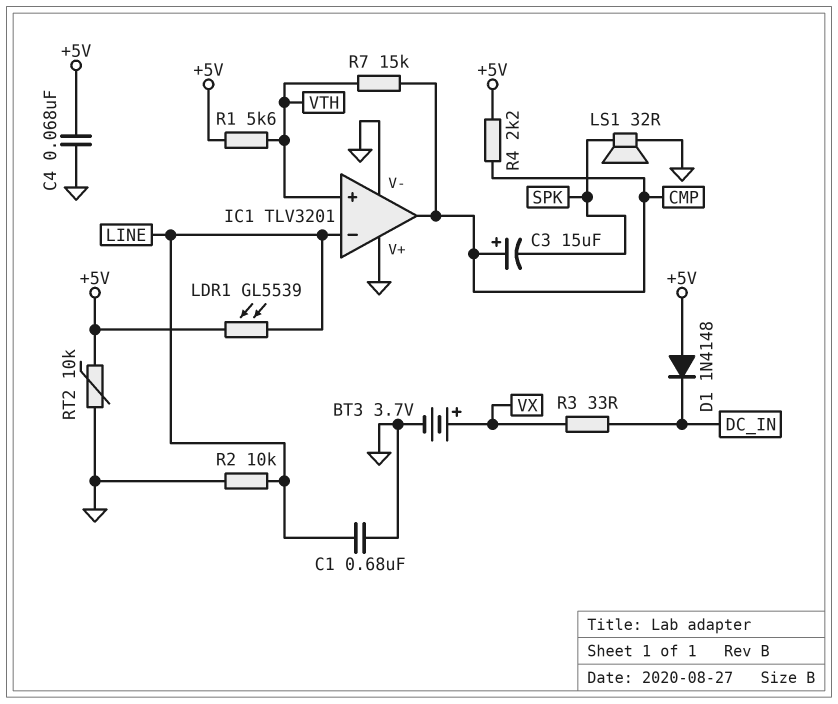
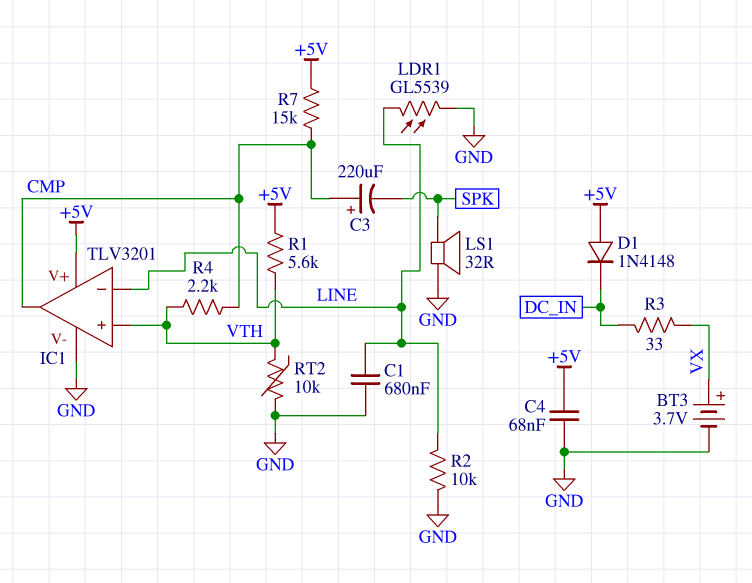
C3: 15uF (plus CMP, minus SPK) -> 220uF (plus CMP, minus SPK)
IC1 pin V+: GND -> +5V
LDR1: GL5539 (+5V, LINE) -> GL5539 (GND, LINE)
R4: 2.2k (+5V, CMP) -> 2.2k (CMP, VTH)
R7: 15k (CMP, VTH) -> 15k (+5V, CMP)
RT2: 10k (+5V, GND) -> 10k (GND, VTH)

